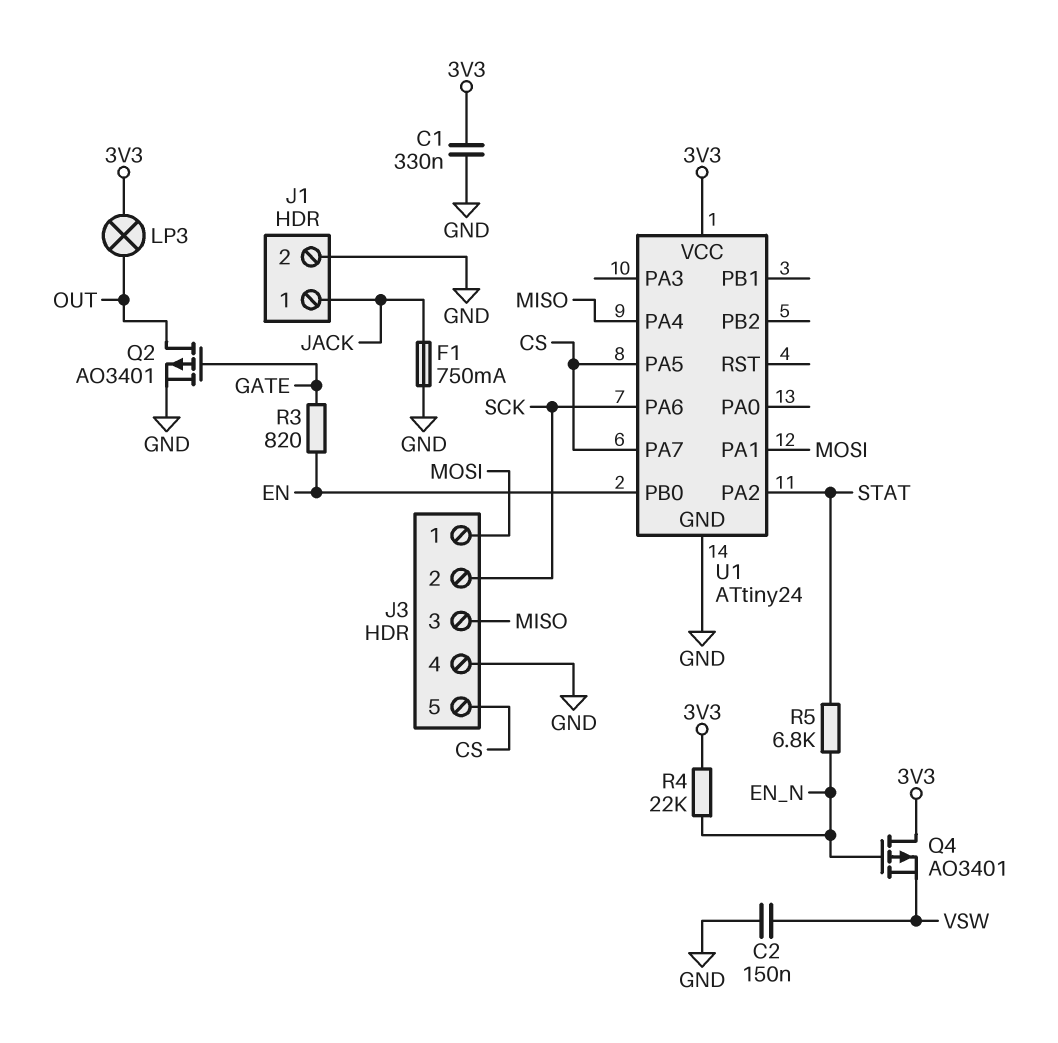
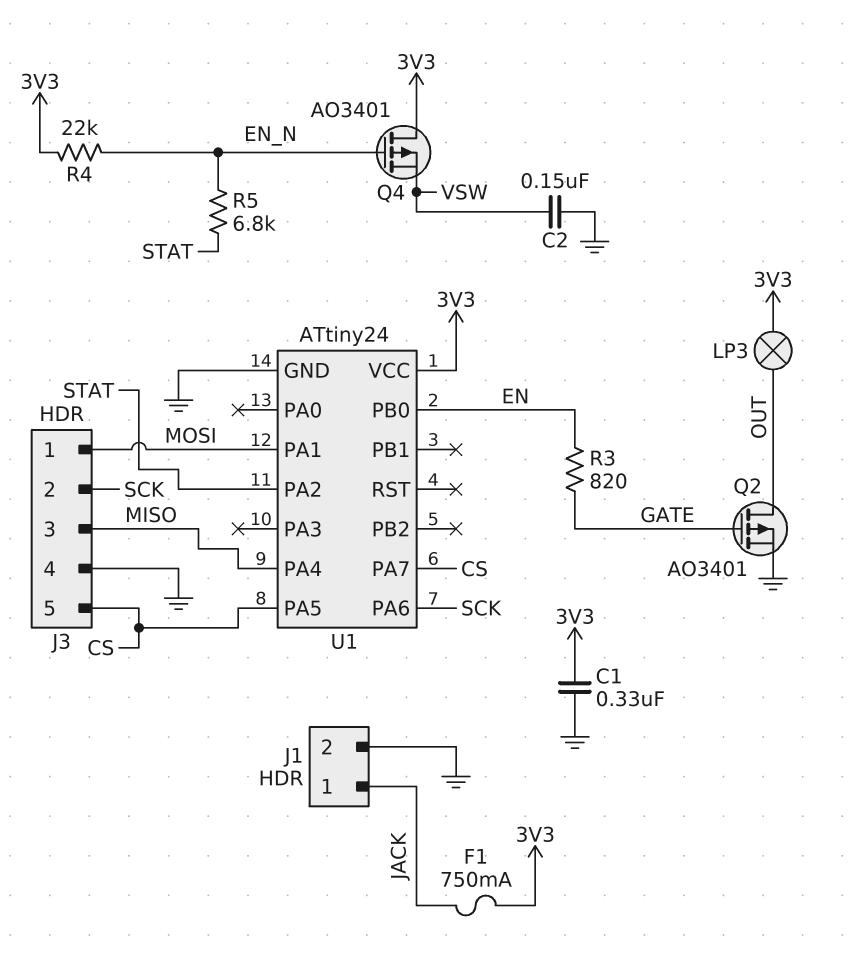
F1: 750mA (GND, JACK) -> 750mA (3V3, JACK)

